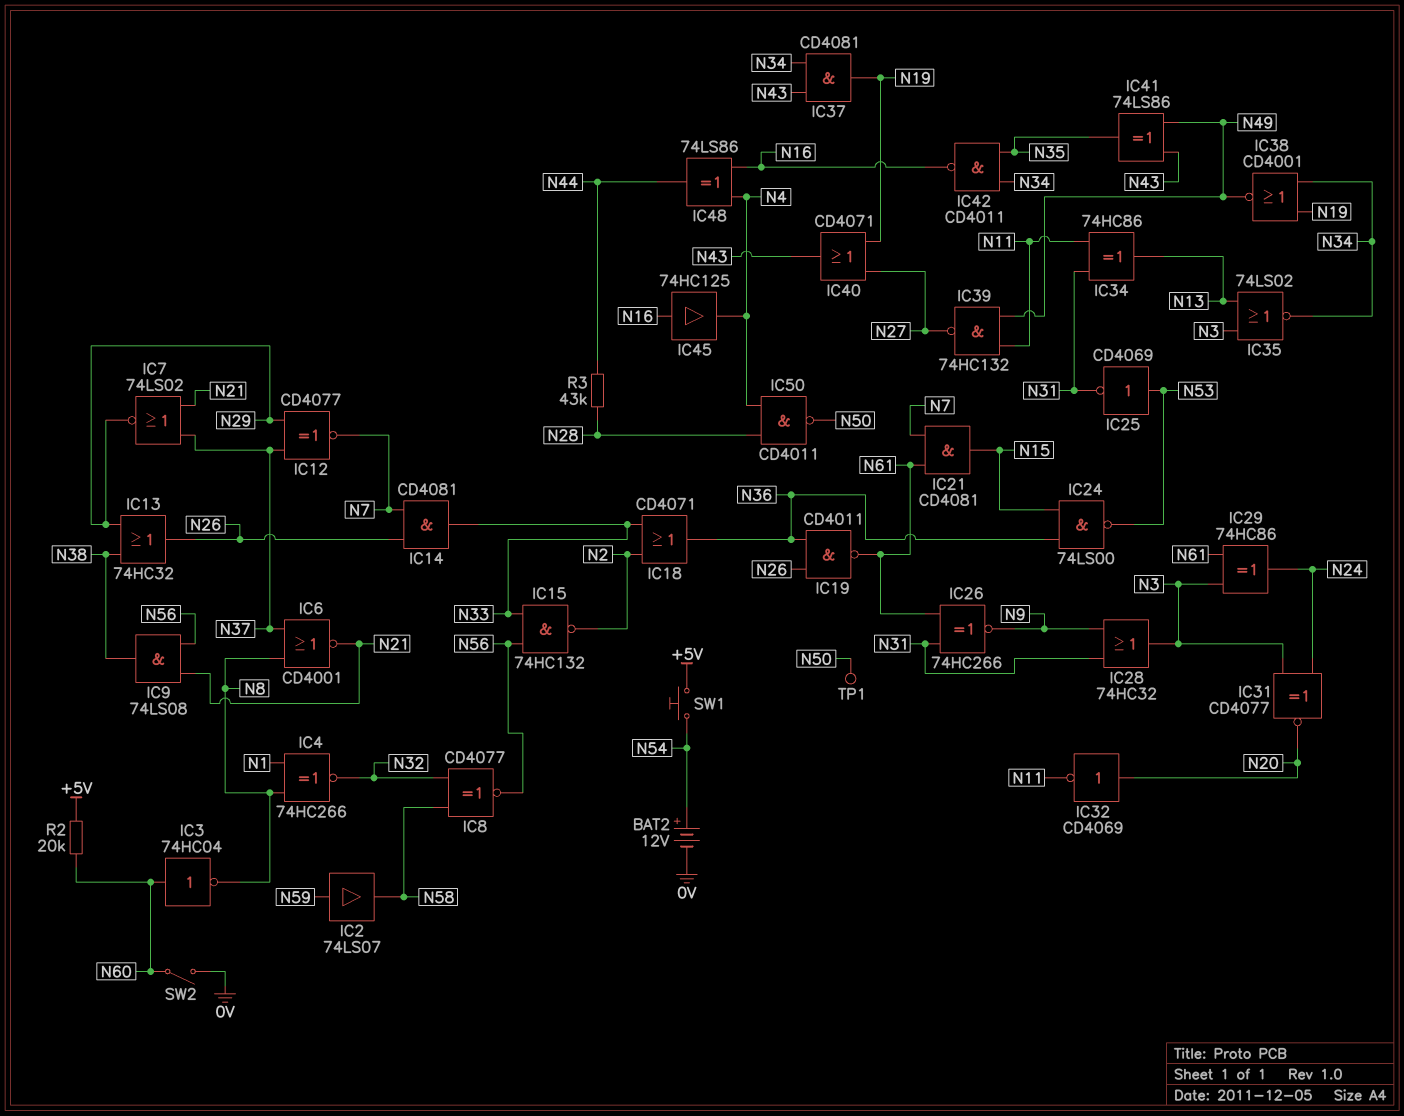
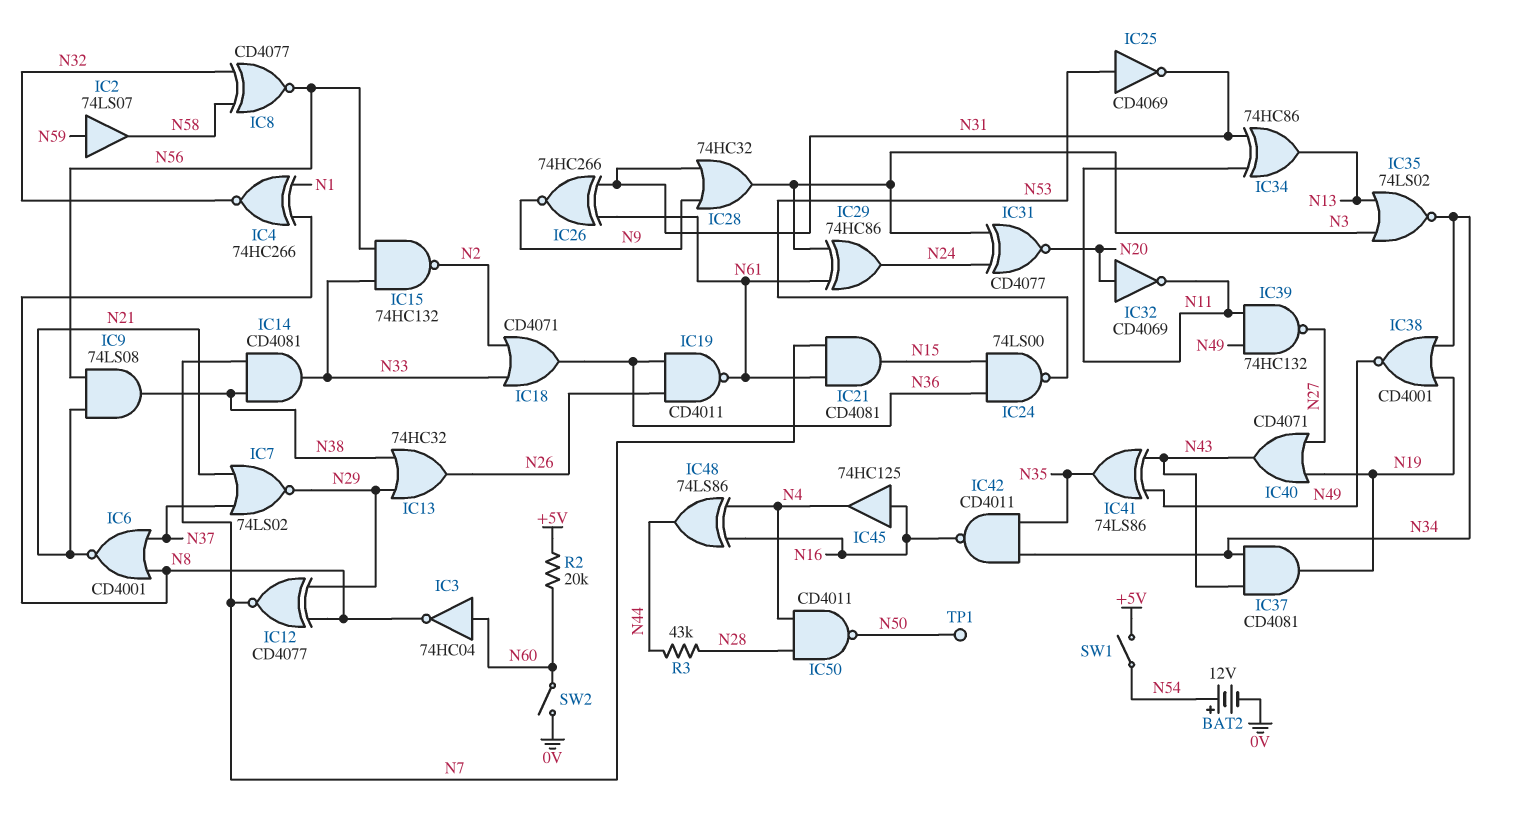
IC12: XNOR CD4077 (in N29, in N37, out N7) -> XNOR CD4077 (in N8, in N29, out N7)
IC14: AND CD4081 (in N7, in N26, out N33) -> AND CD4081 (in N7, in N38, out N33)
SW1: button (+5V, N54) -> switch (+5V, N54)

